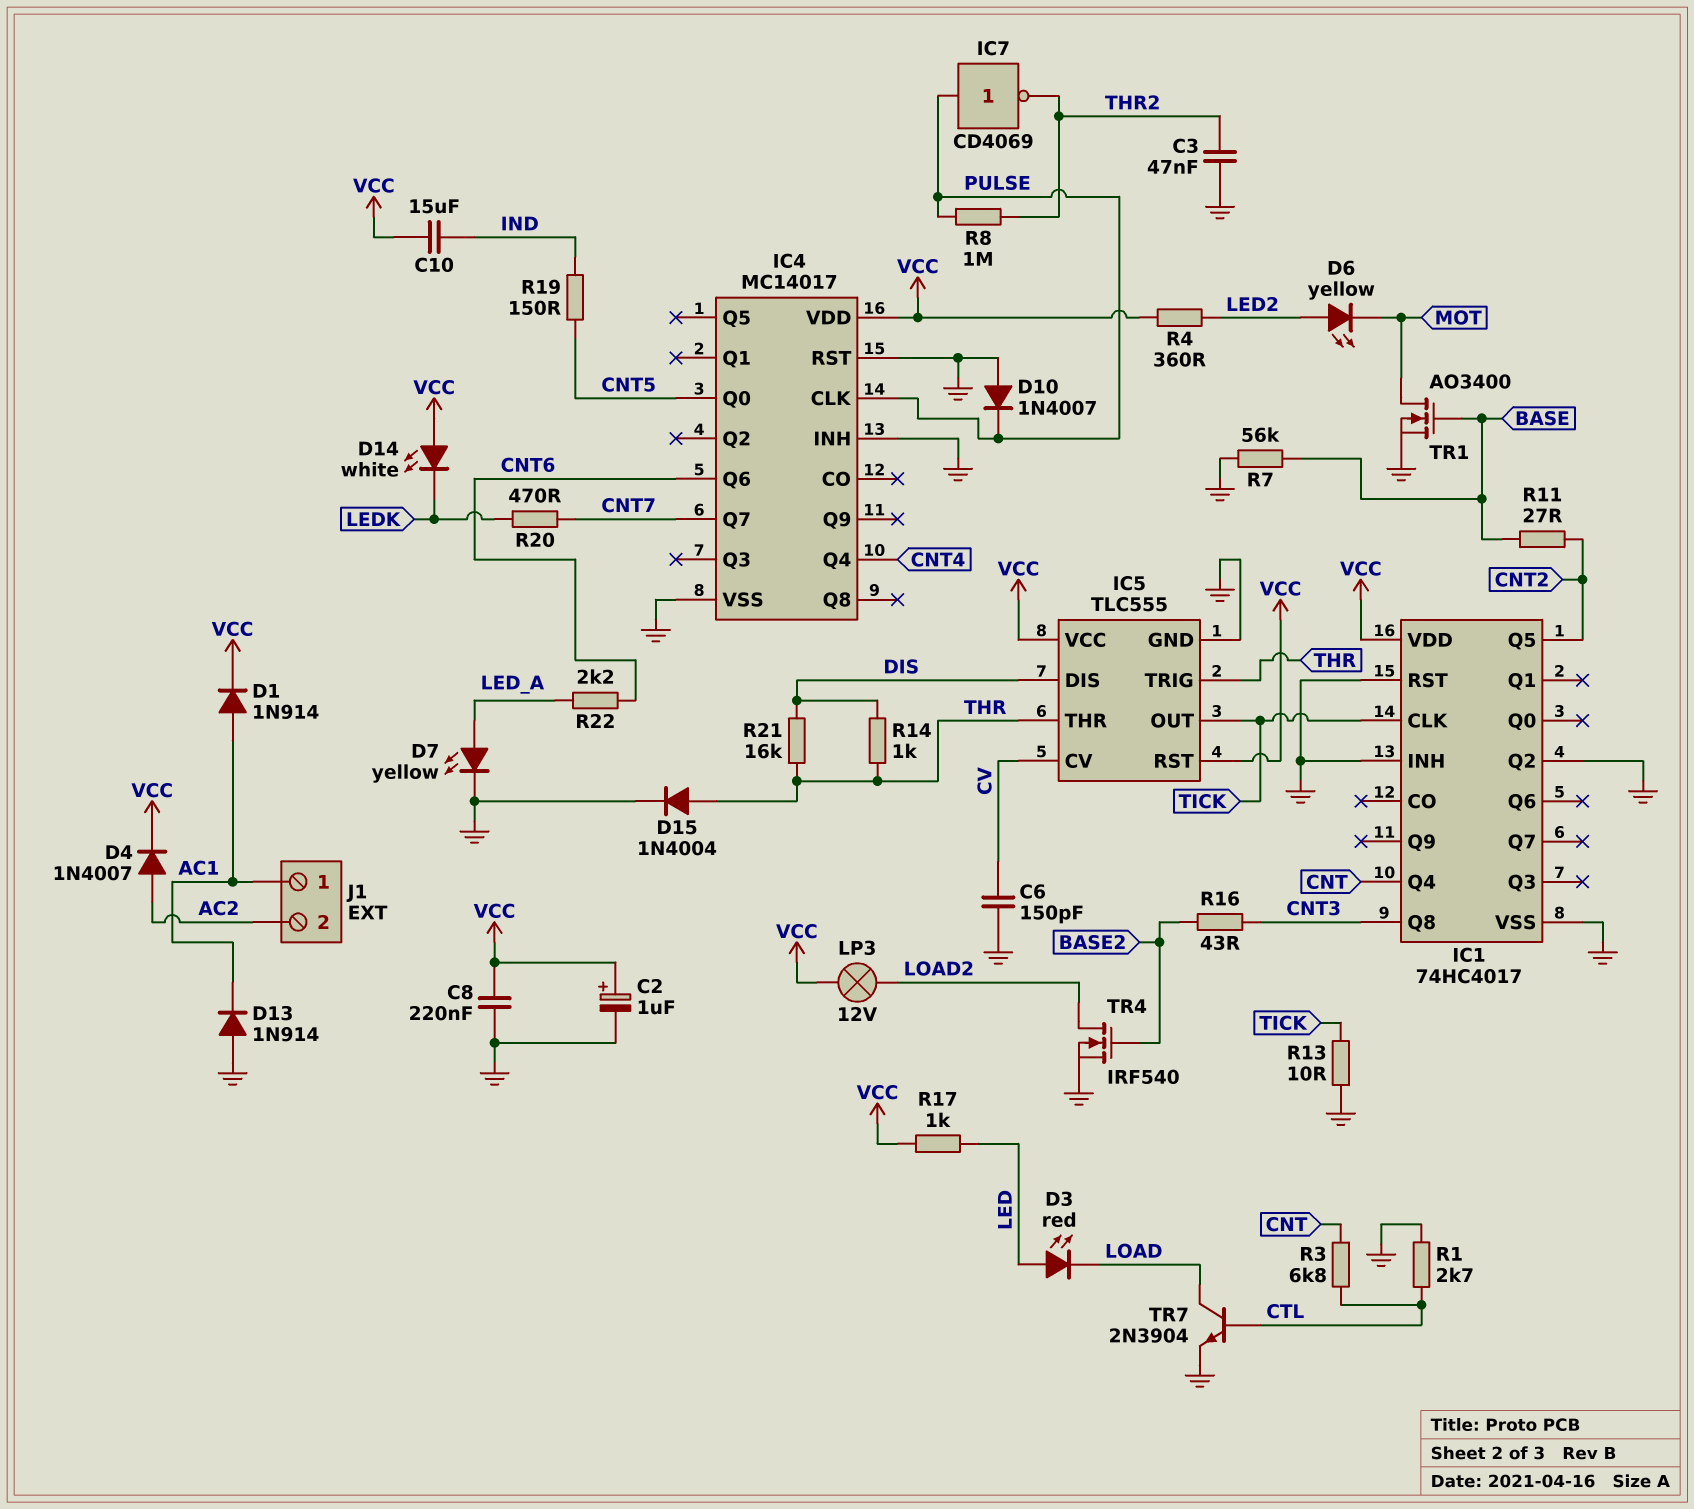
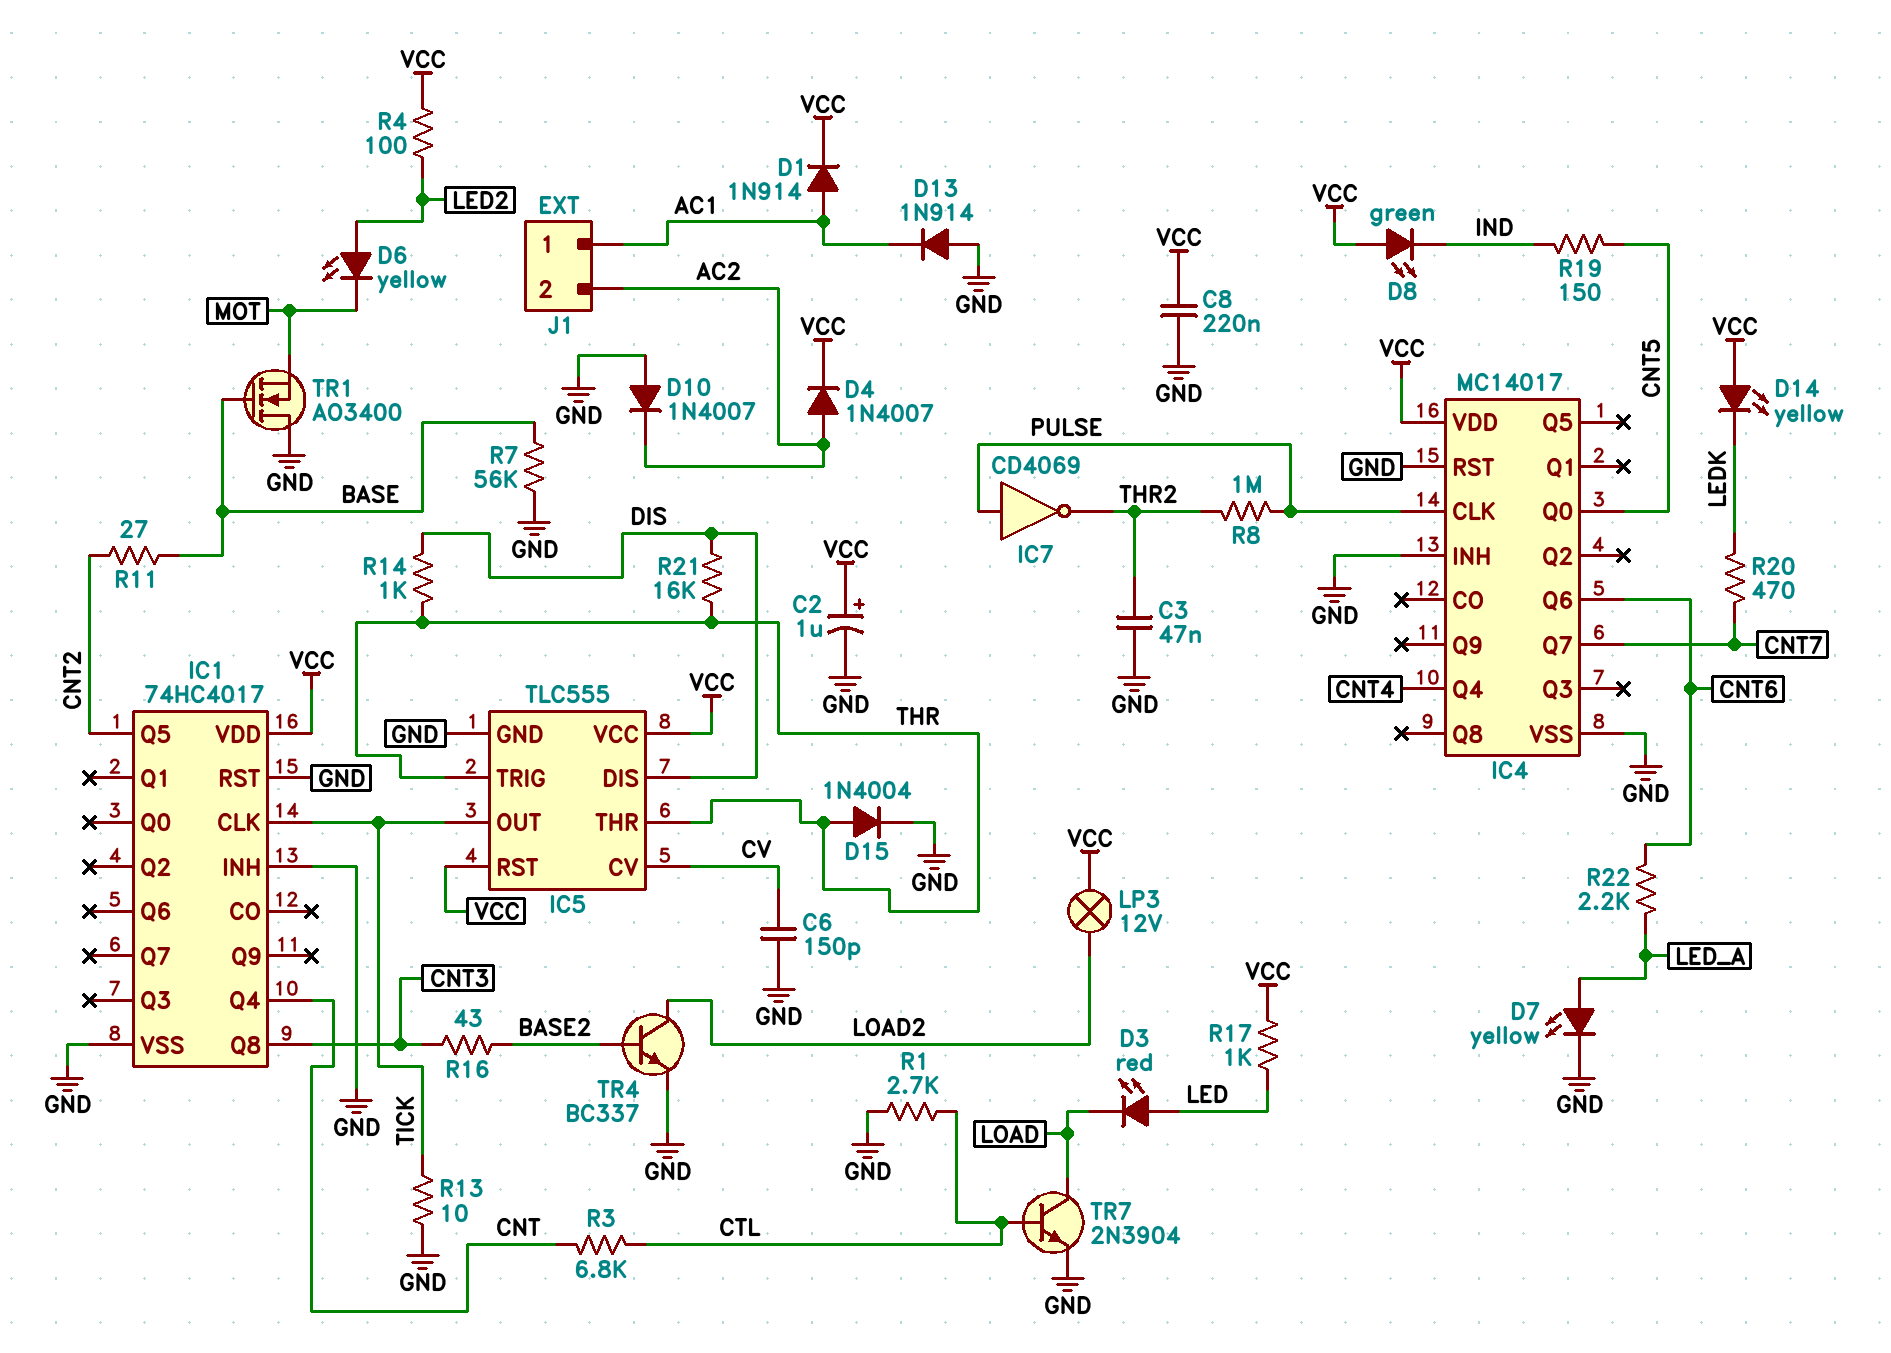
C10: 15uF (IND, VCC) -> none
D8: none -> LED green (A VCC, K IND)
D10: diode 1N4007 (A GND, K PULSE) -> diode 1N4007 (A GND, K AC2)
D14: LED white (A VCC, K LEDK) -> LED yellow (A VCC, K LEDK)
IC1 pin Q2: GND -> none
R4: 360 (LED2, VCC) -> 100 (LED2, VCC)
TR1: NMOS AO3400 (G BASE, D MOT, S GND) -> NMOS AO3400 (G BASE, D GND, S MOT)
TR4: NMOS IRF540 (G BASE2, D LOAD2, S GND) -> NPN BC337 (B BASE2, C LOAD2, E GND)

